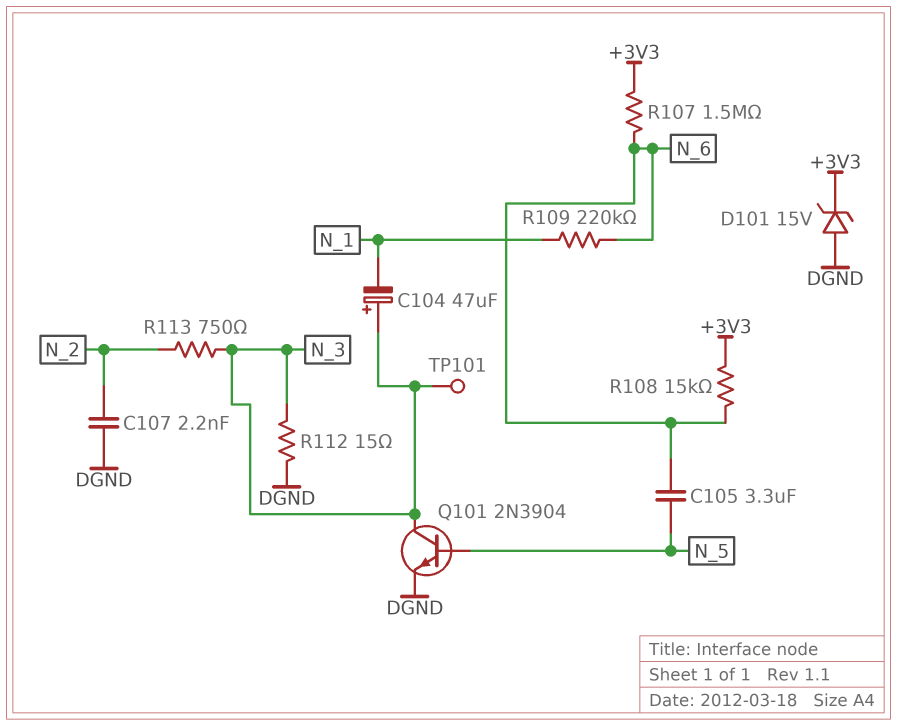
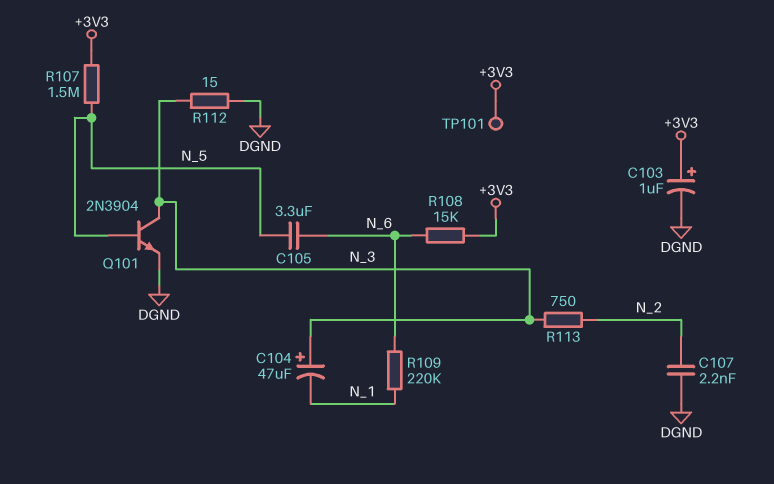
C103: none -> 1uF (plus +3V3, minus DGND)
D101: zener 15V (A DGND, K +3V3) -> none
R107: 1.5M (+3V3, N_6) -> 1.5M (+3V3, N_5)
TP101: test point (N_3) -> test point (+3V3)

